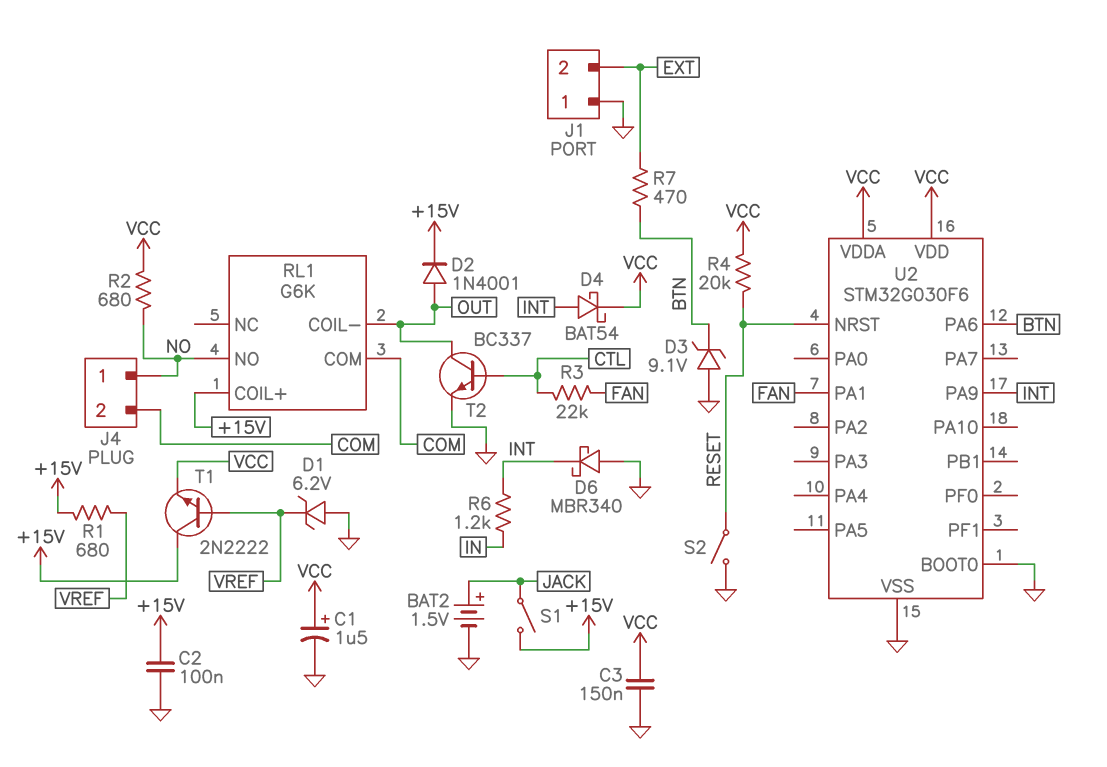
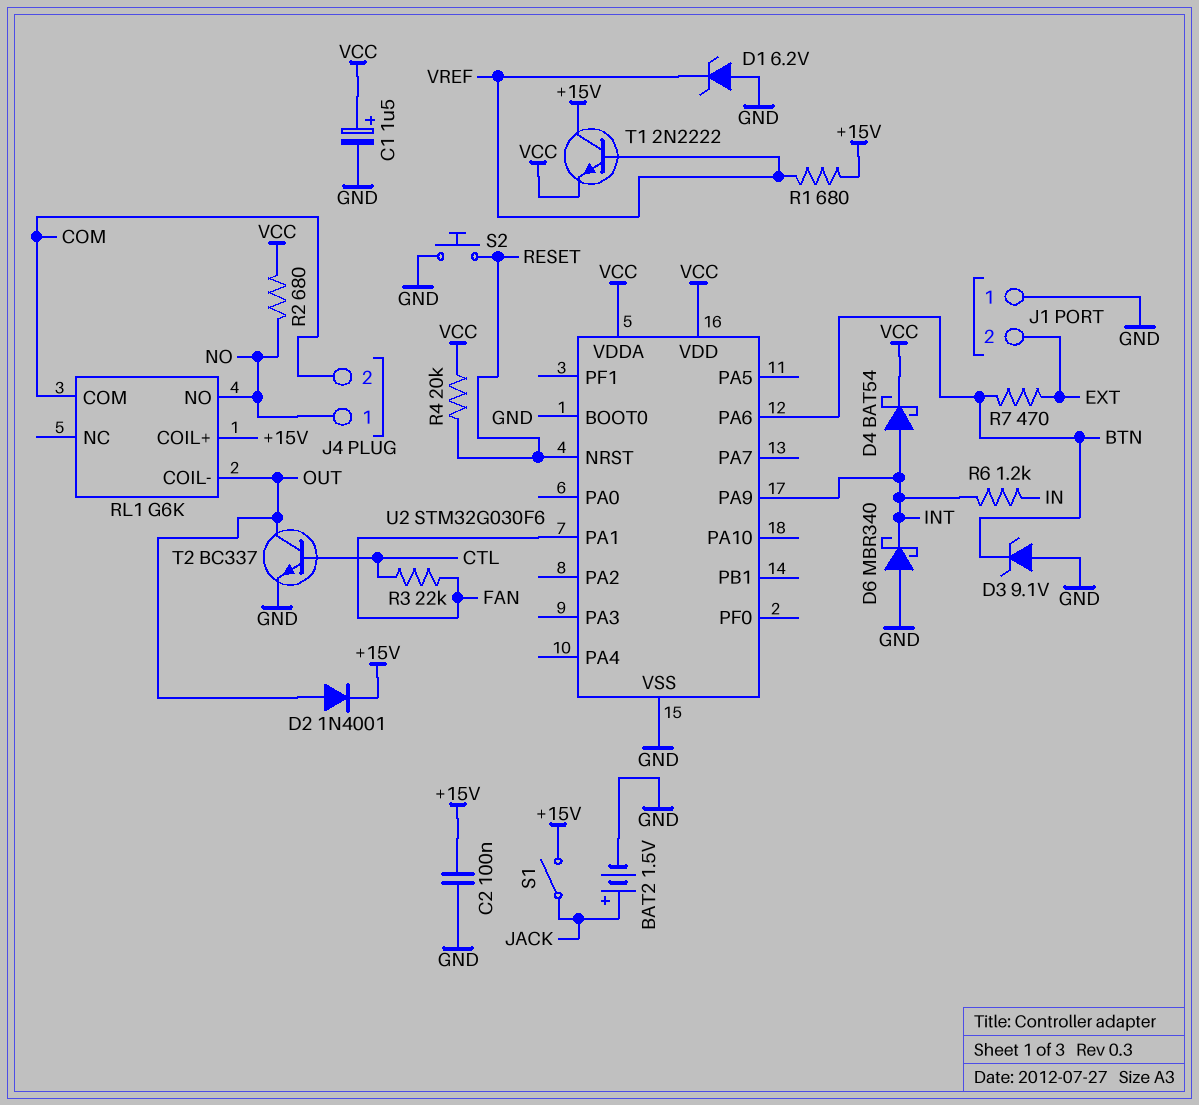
C3: 150nF (GND, VCC) -> none
S2: switch (GND, RESET) -> button (GND, RESET)

